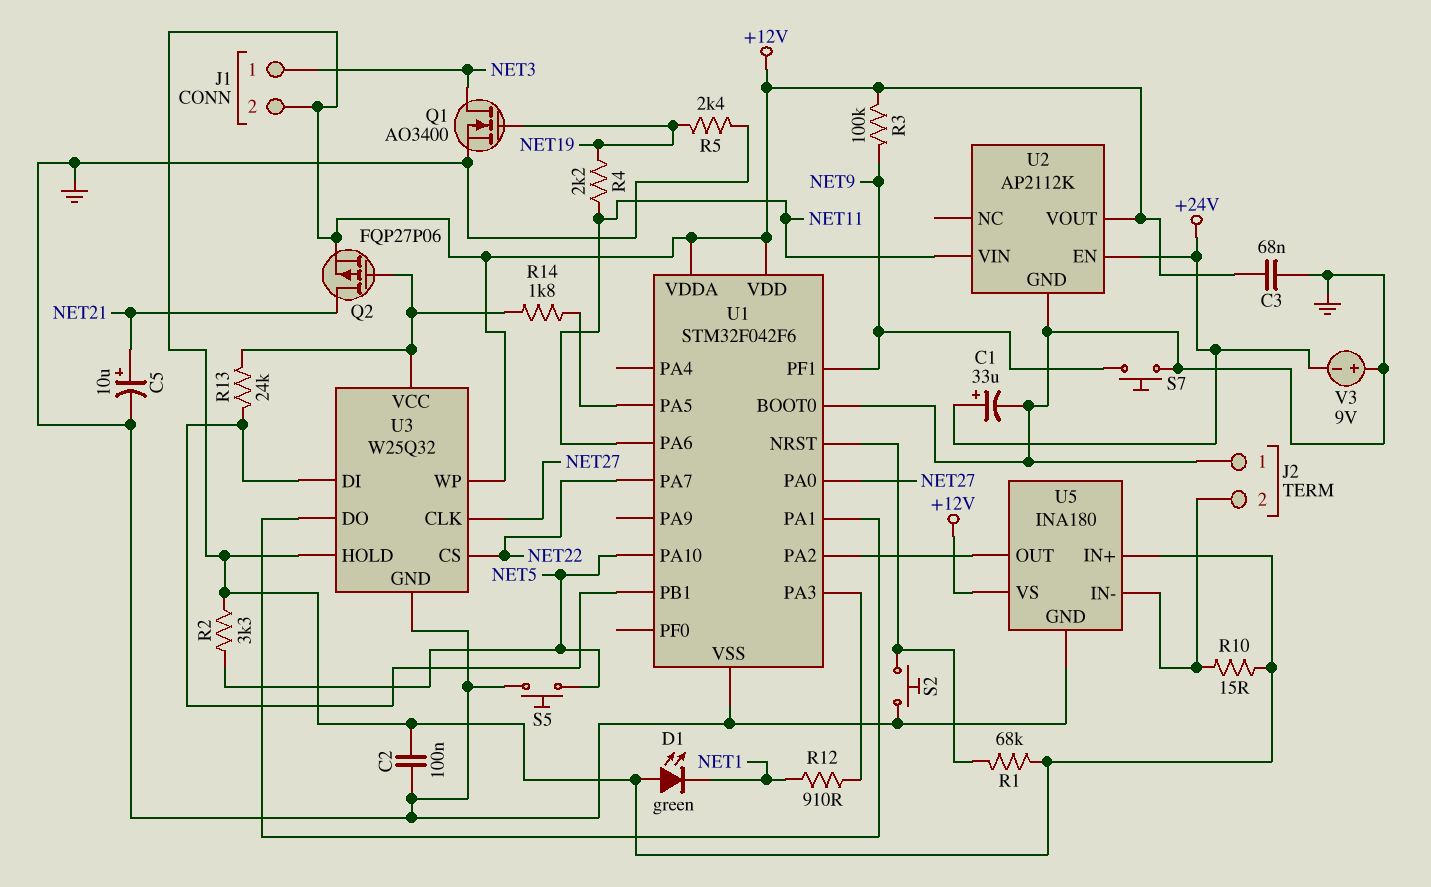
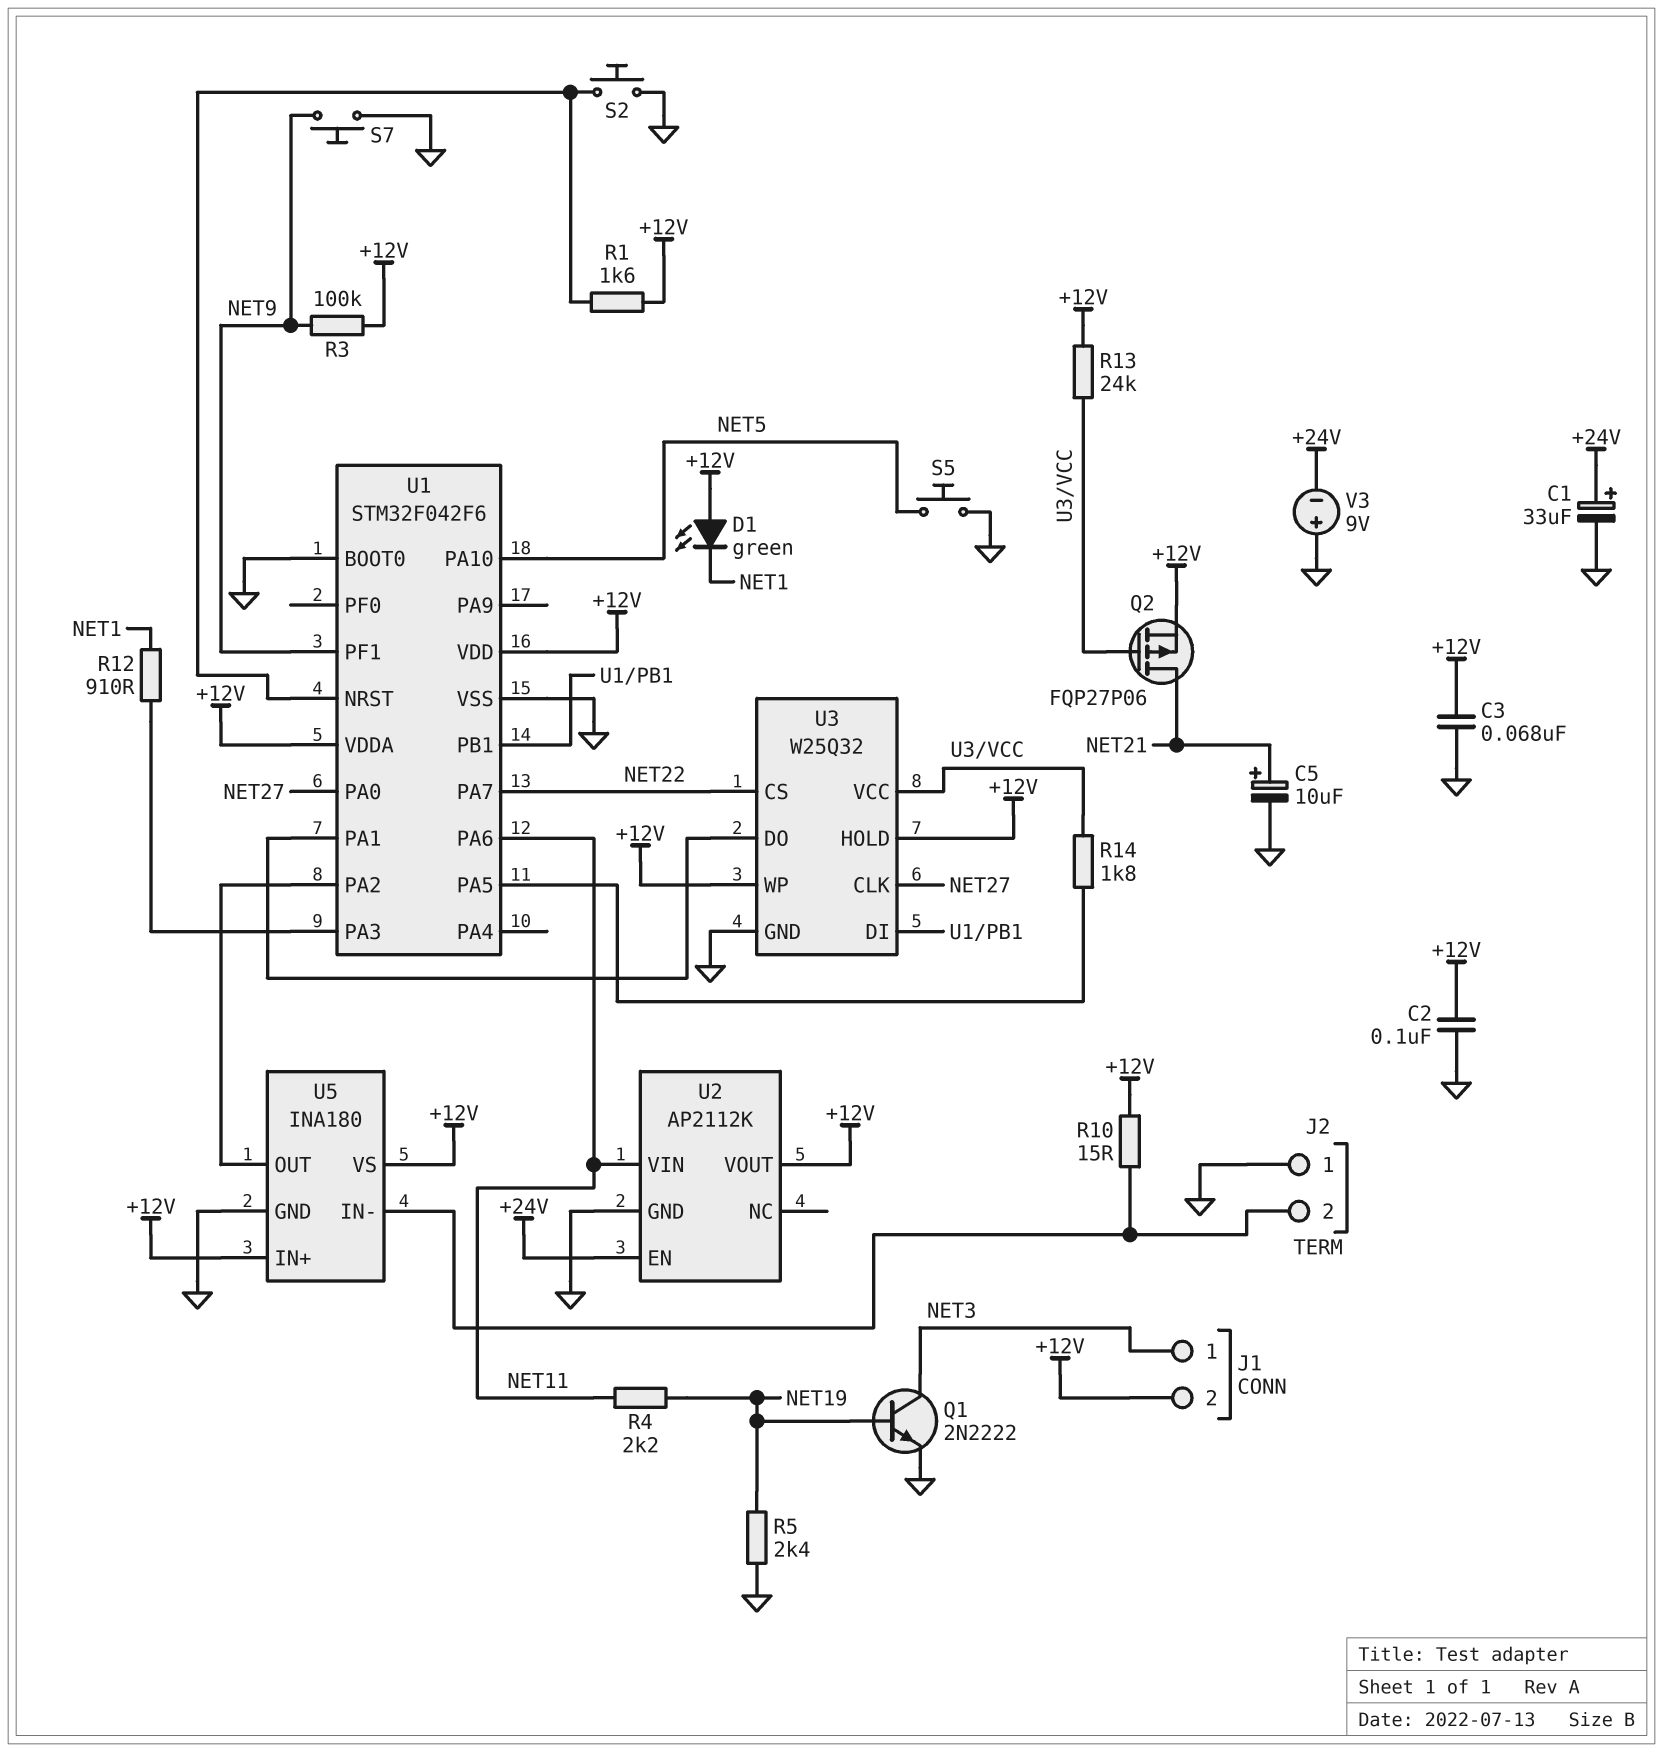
Q1: NMOS AO3400 (G NET19, D NET3, S GND) -> NPN 2N2222 (B NET19, C NET3, E GND)
R1: 68k (+12V, U1/NRST) -> 1.6k (+12V, U1/NRST)
R2: 3.3k (+12V, NET5) -> none
R13: 24k (U1/PB1, U3/VCC) -> 24k (+12V, U3/VCC)

